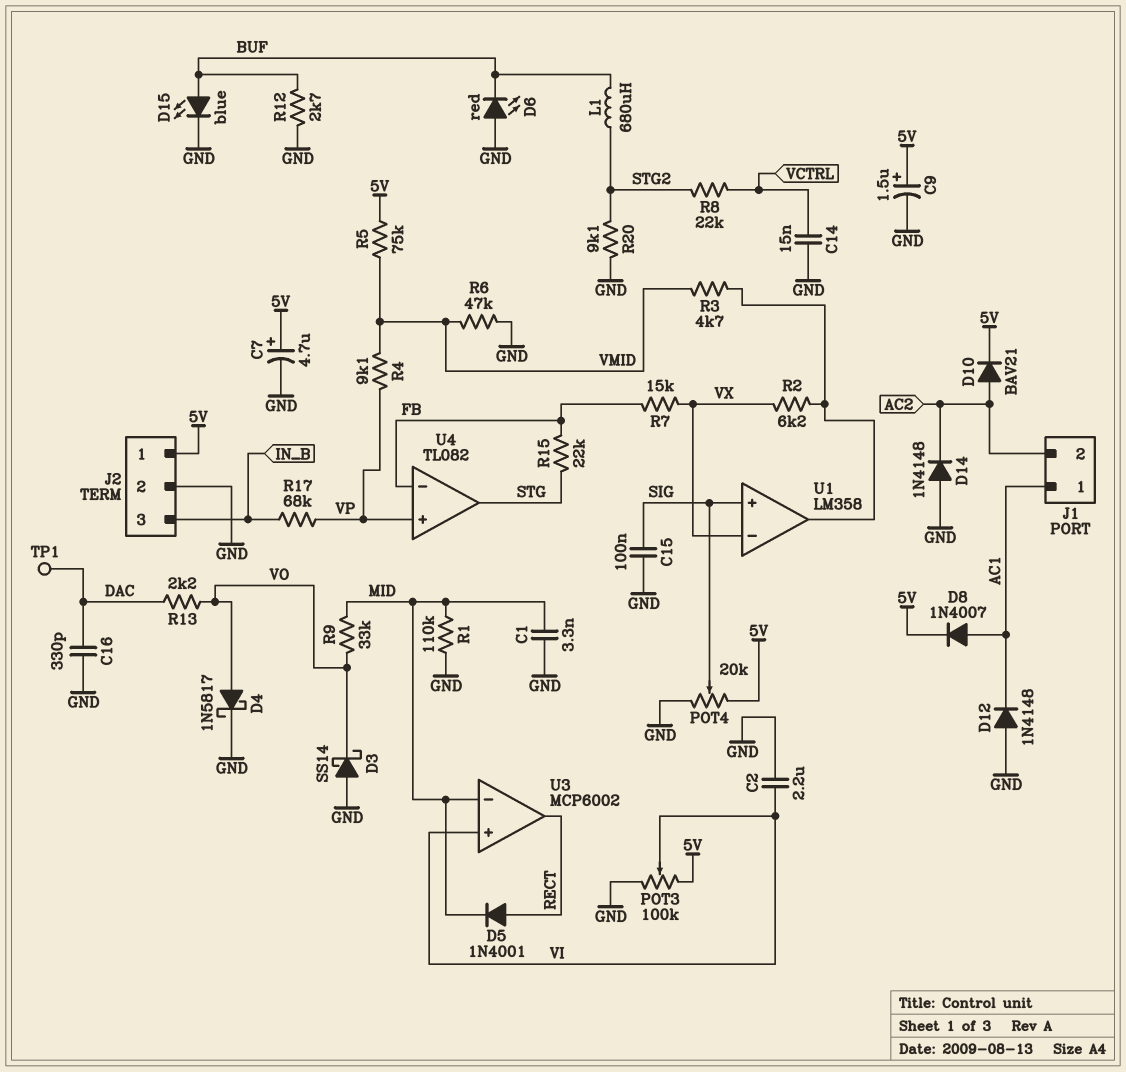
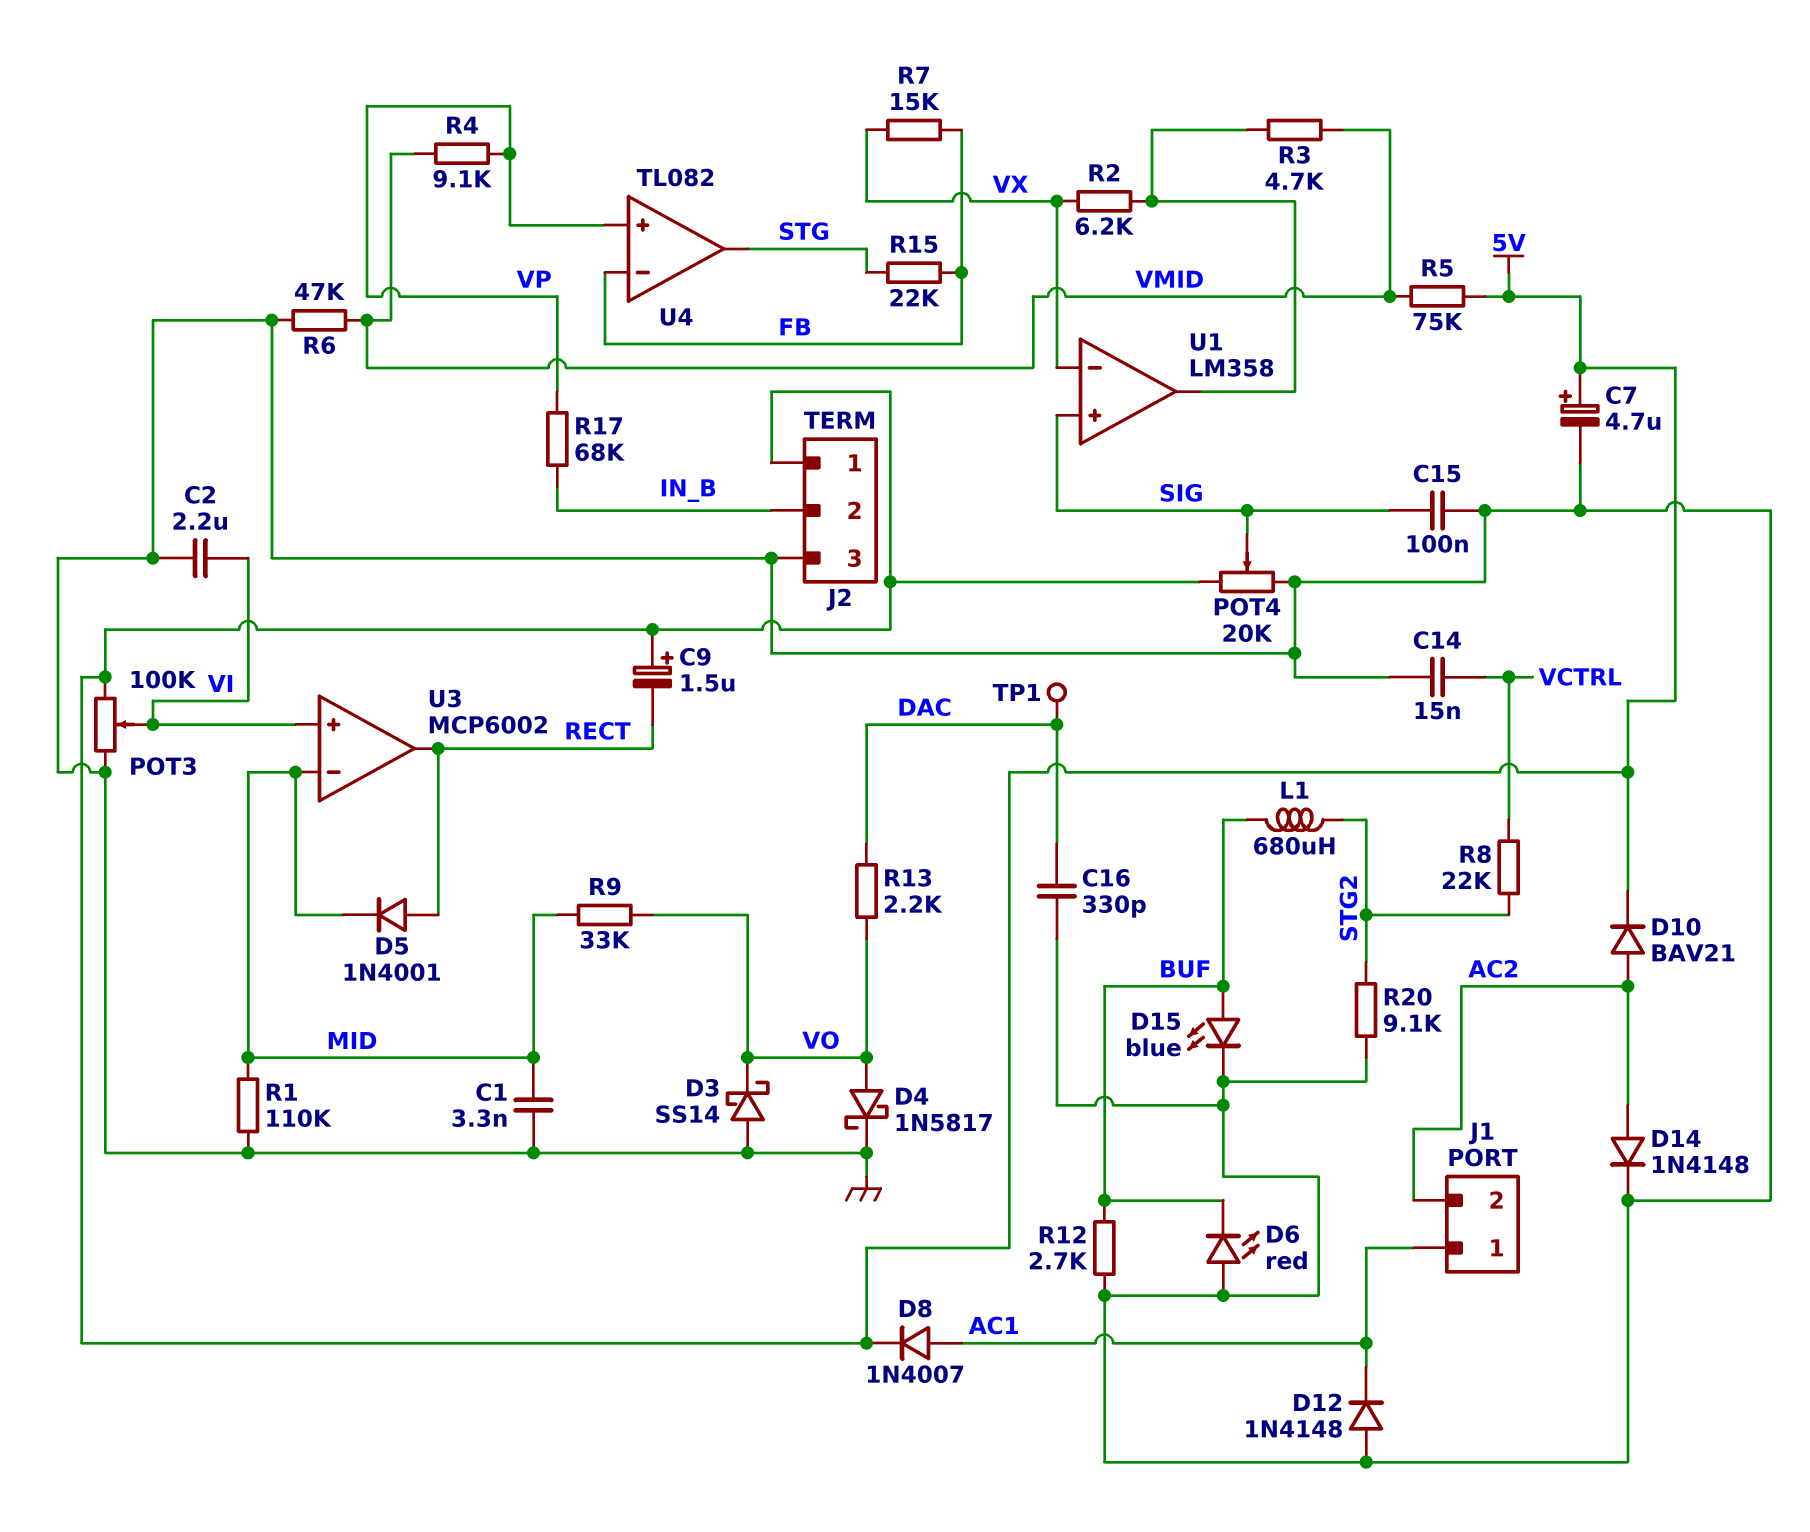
C9: 1.5uF (plus 5V, minus GND) -> 1.5uF (plus 5V, minus RECT)
D14: diode 1N4148 (A GND, K AC2) -> diode 1N4148 (A AC2, K GND)
J2 pin 2: GND -> IN_B
J2 pin 3: IN_B -> GND

